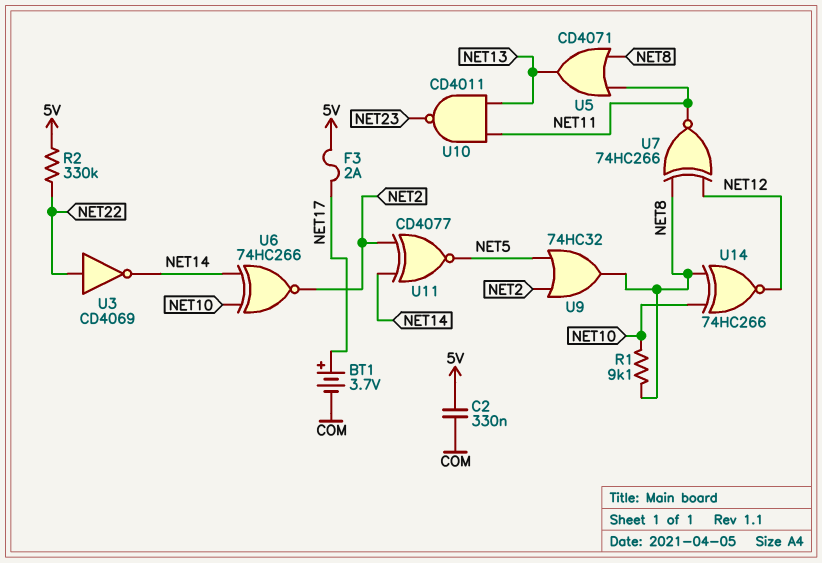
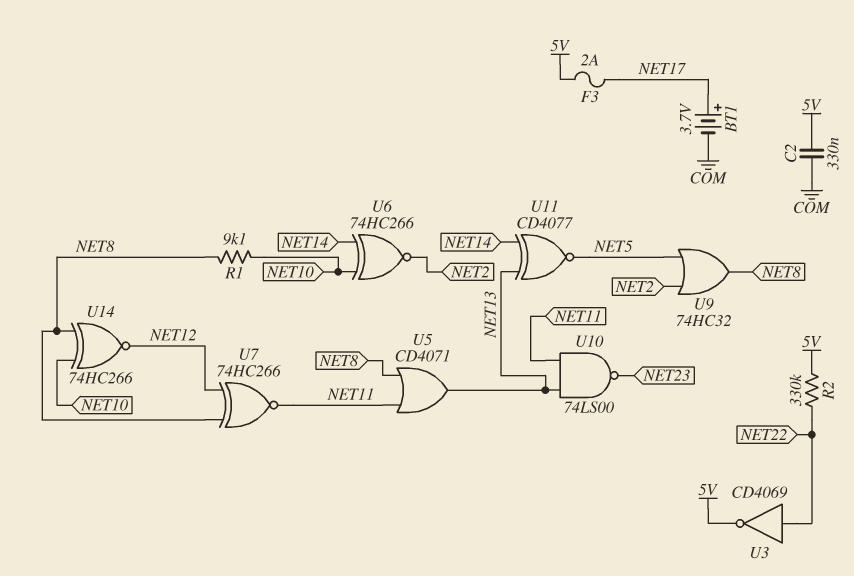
U3: NOT CD4069 (in NET22, out NET14) -> NOT CD4069 (in NET22, out 5V)
U10: NAND CD4011 (in NET11, in NET13, out NET23) -> NAND 74LS00 (in NET11, in NET13, out NET23)
U11: XNOR CD4077 (in NET2, in NET14, out NET5) -> XNOR CD4077 (in NET13, in NET14, out NET5)

